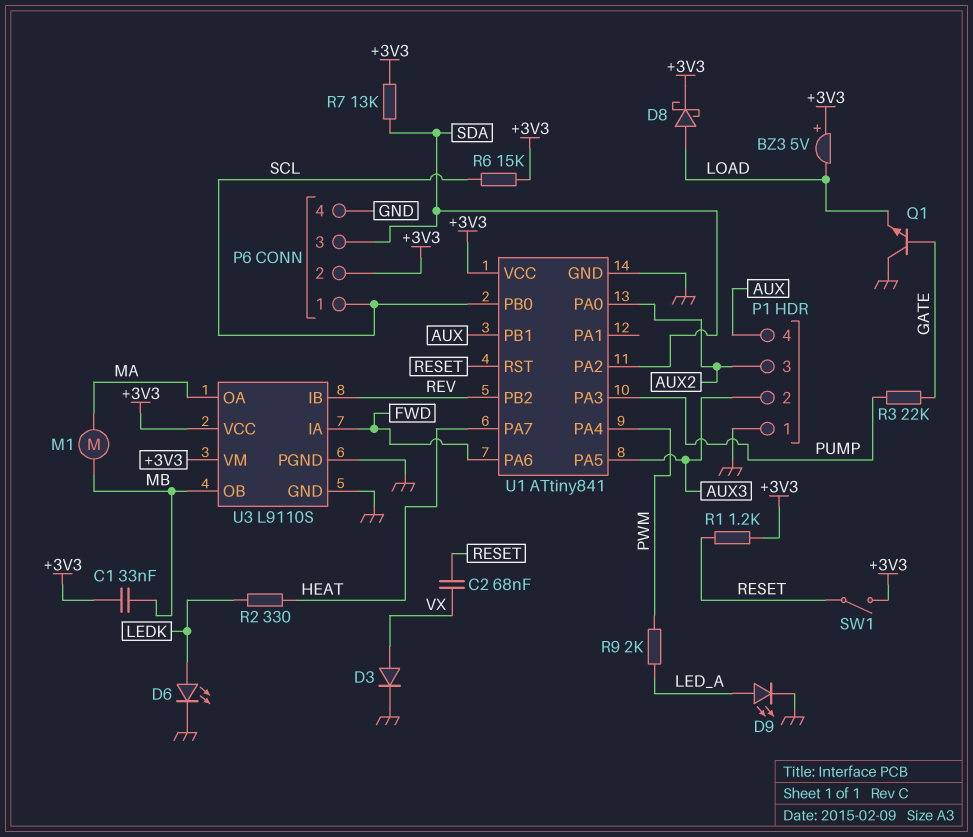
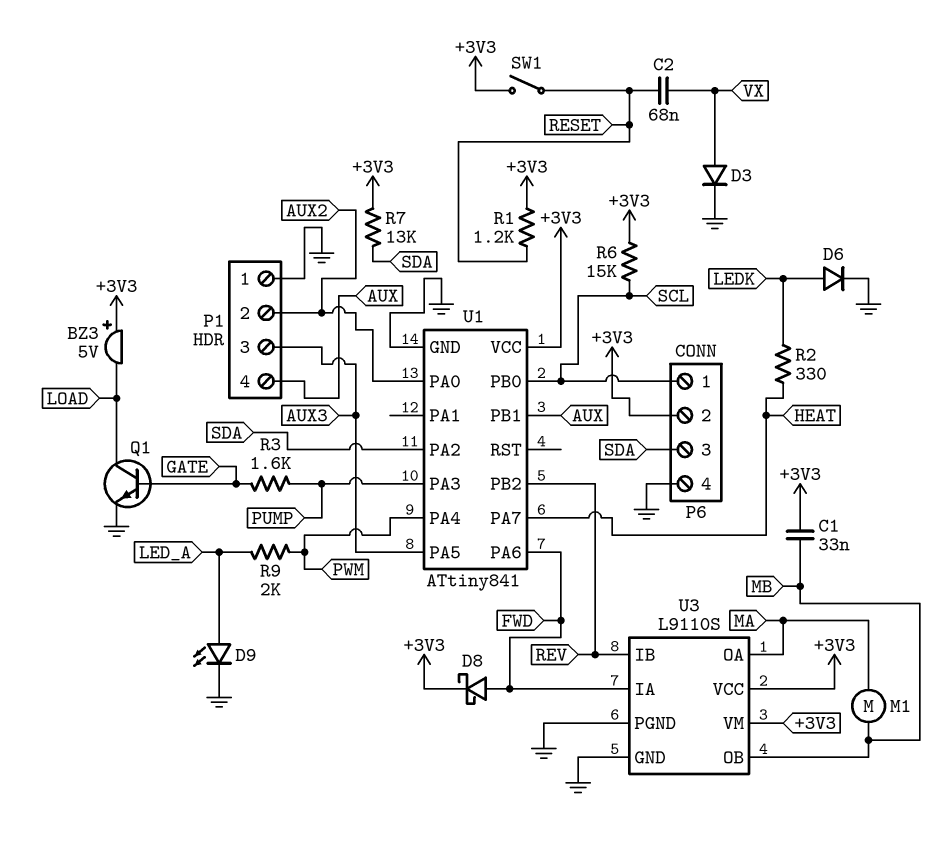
D6: LED (A LEDK, K GND) -> diode (A LEDK, K GND)
D8: schottky (A LOAD, K +3V3) -> schottky (A FWD, K +3V3)
P1 pin 2: AUX3 -> AUX2
P1 pin 3: AUX2 -> AUX3
Q1: NPN (B GATE, C GND, E LOAD) -> NPN (B GATE, C LOAD, E GND)
R3: 22k (GATE, PUMP) -> 1.6k (GATE, PUMP)
U1 pin RST: RESET -> none

